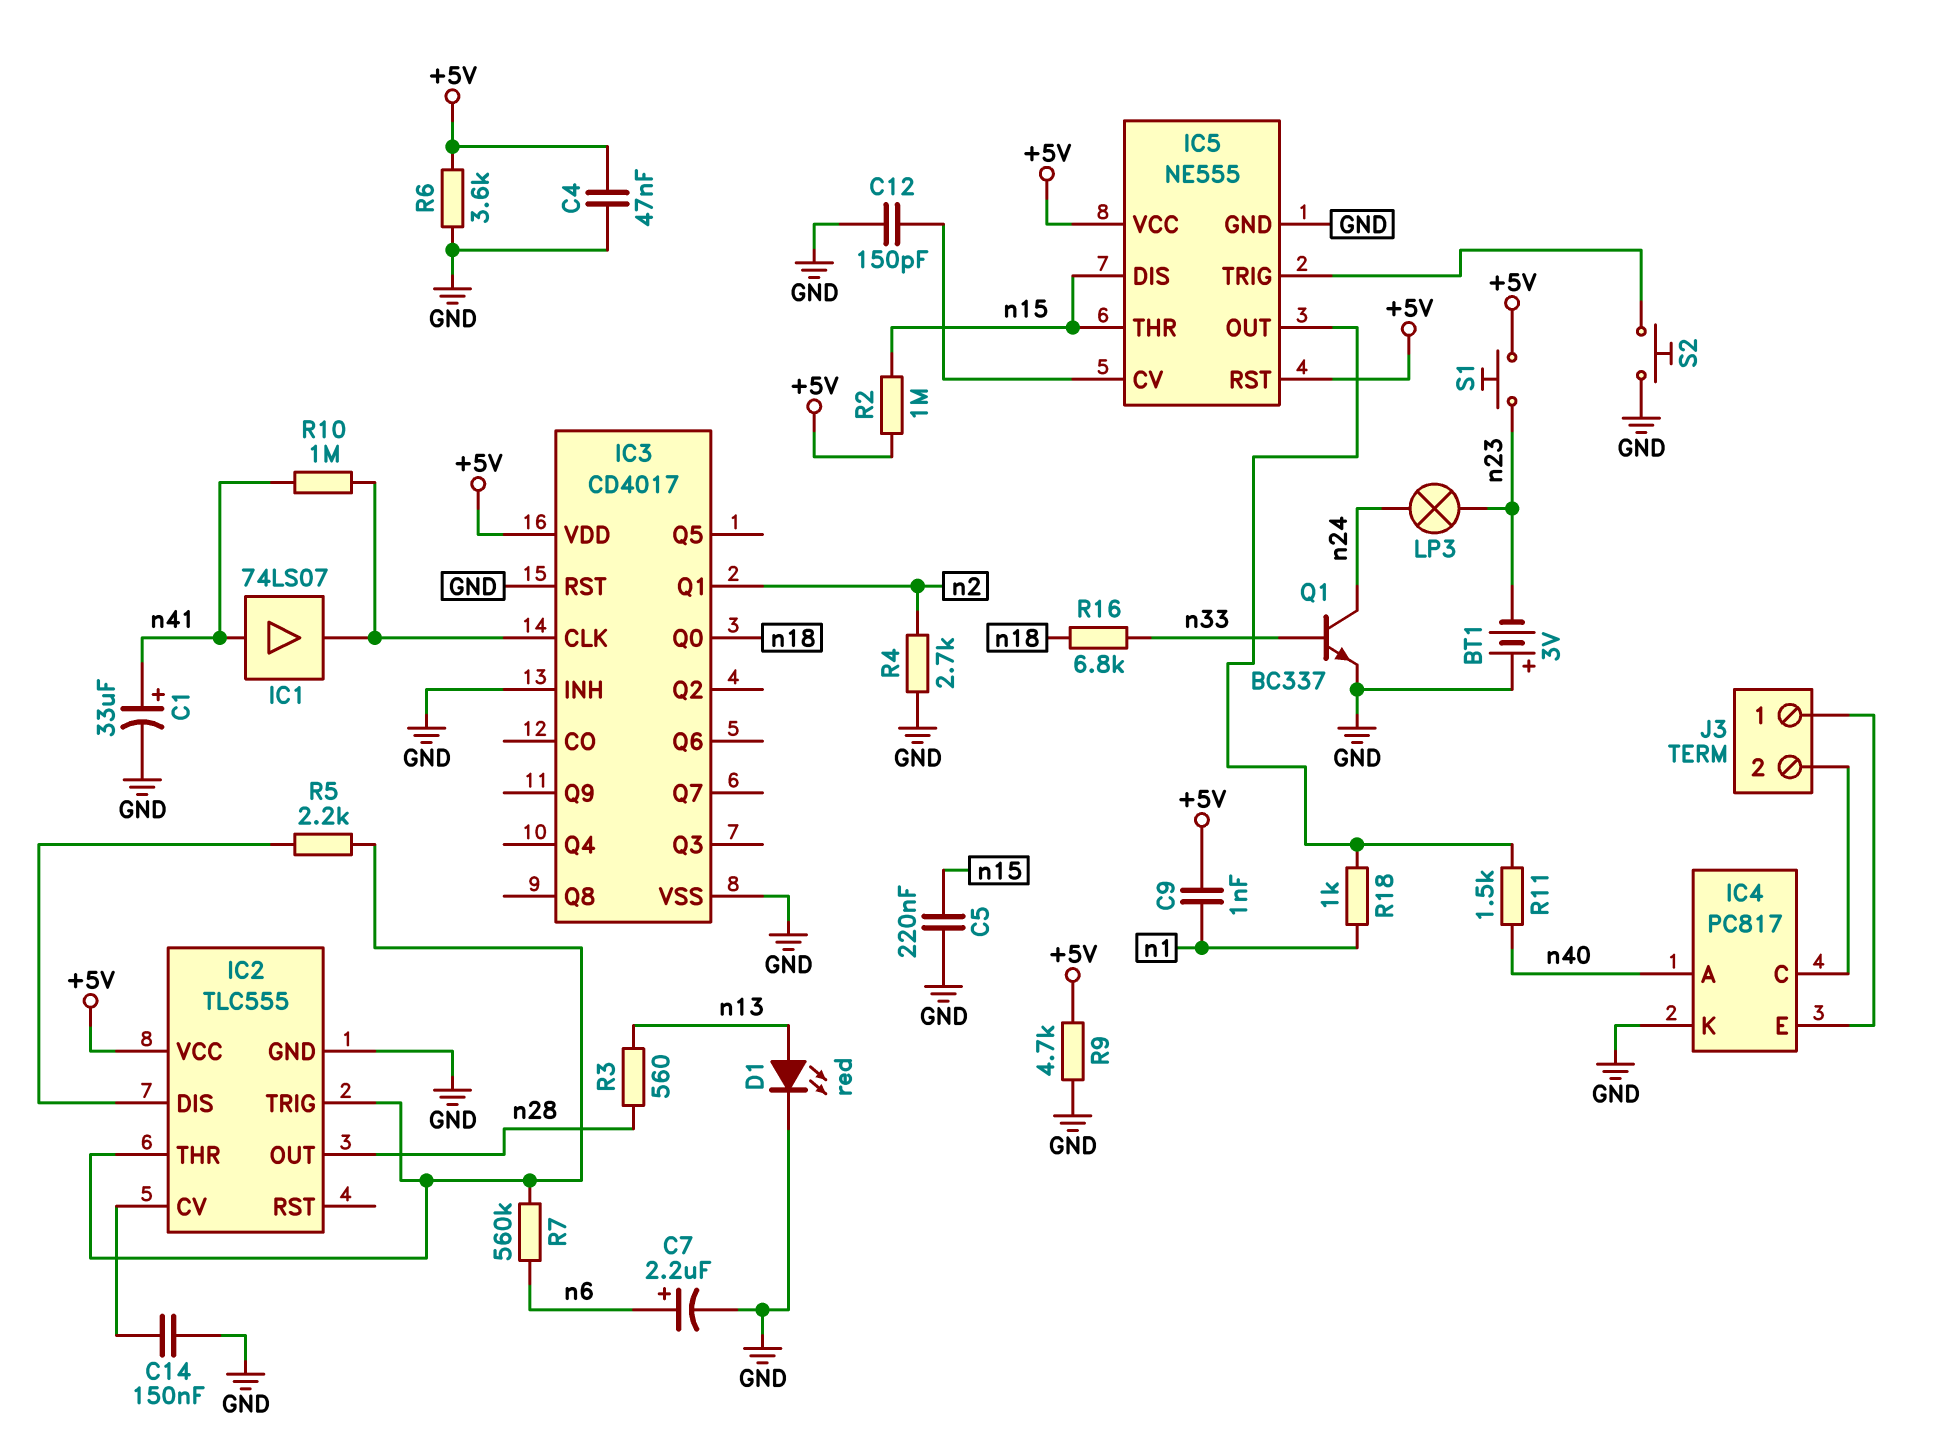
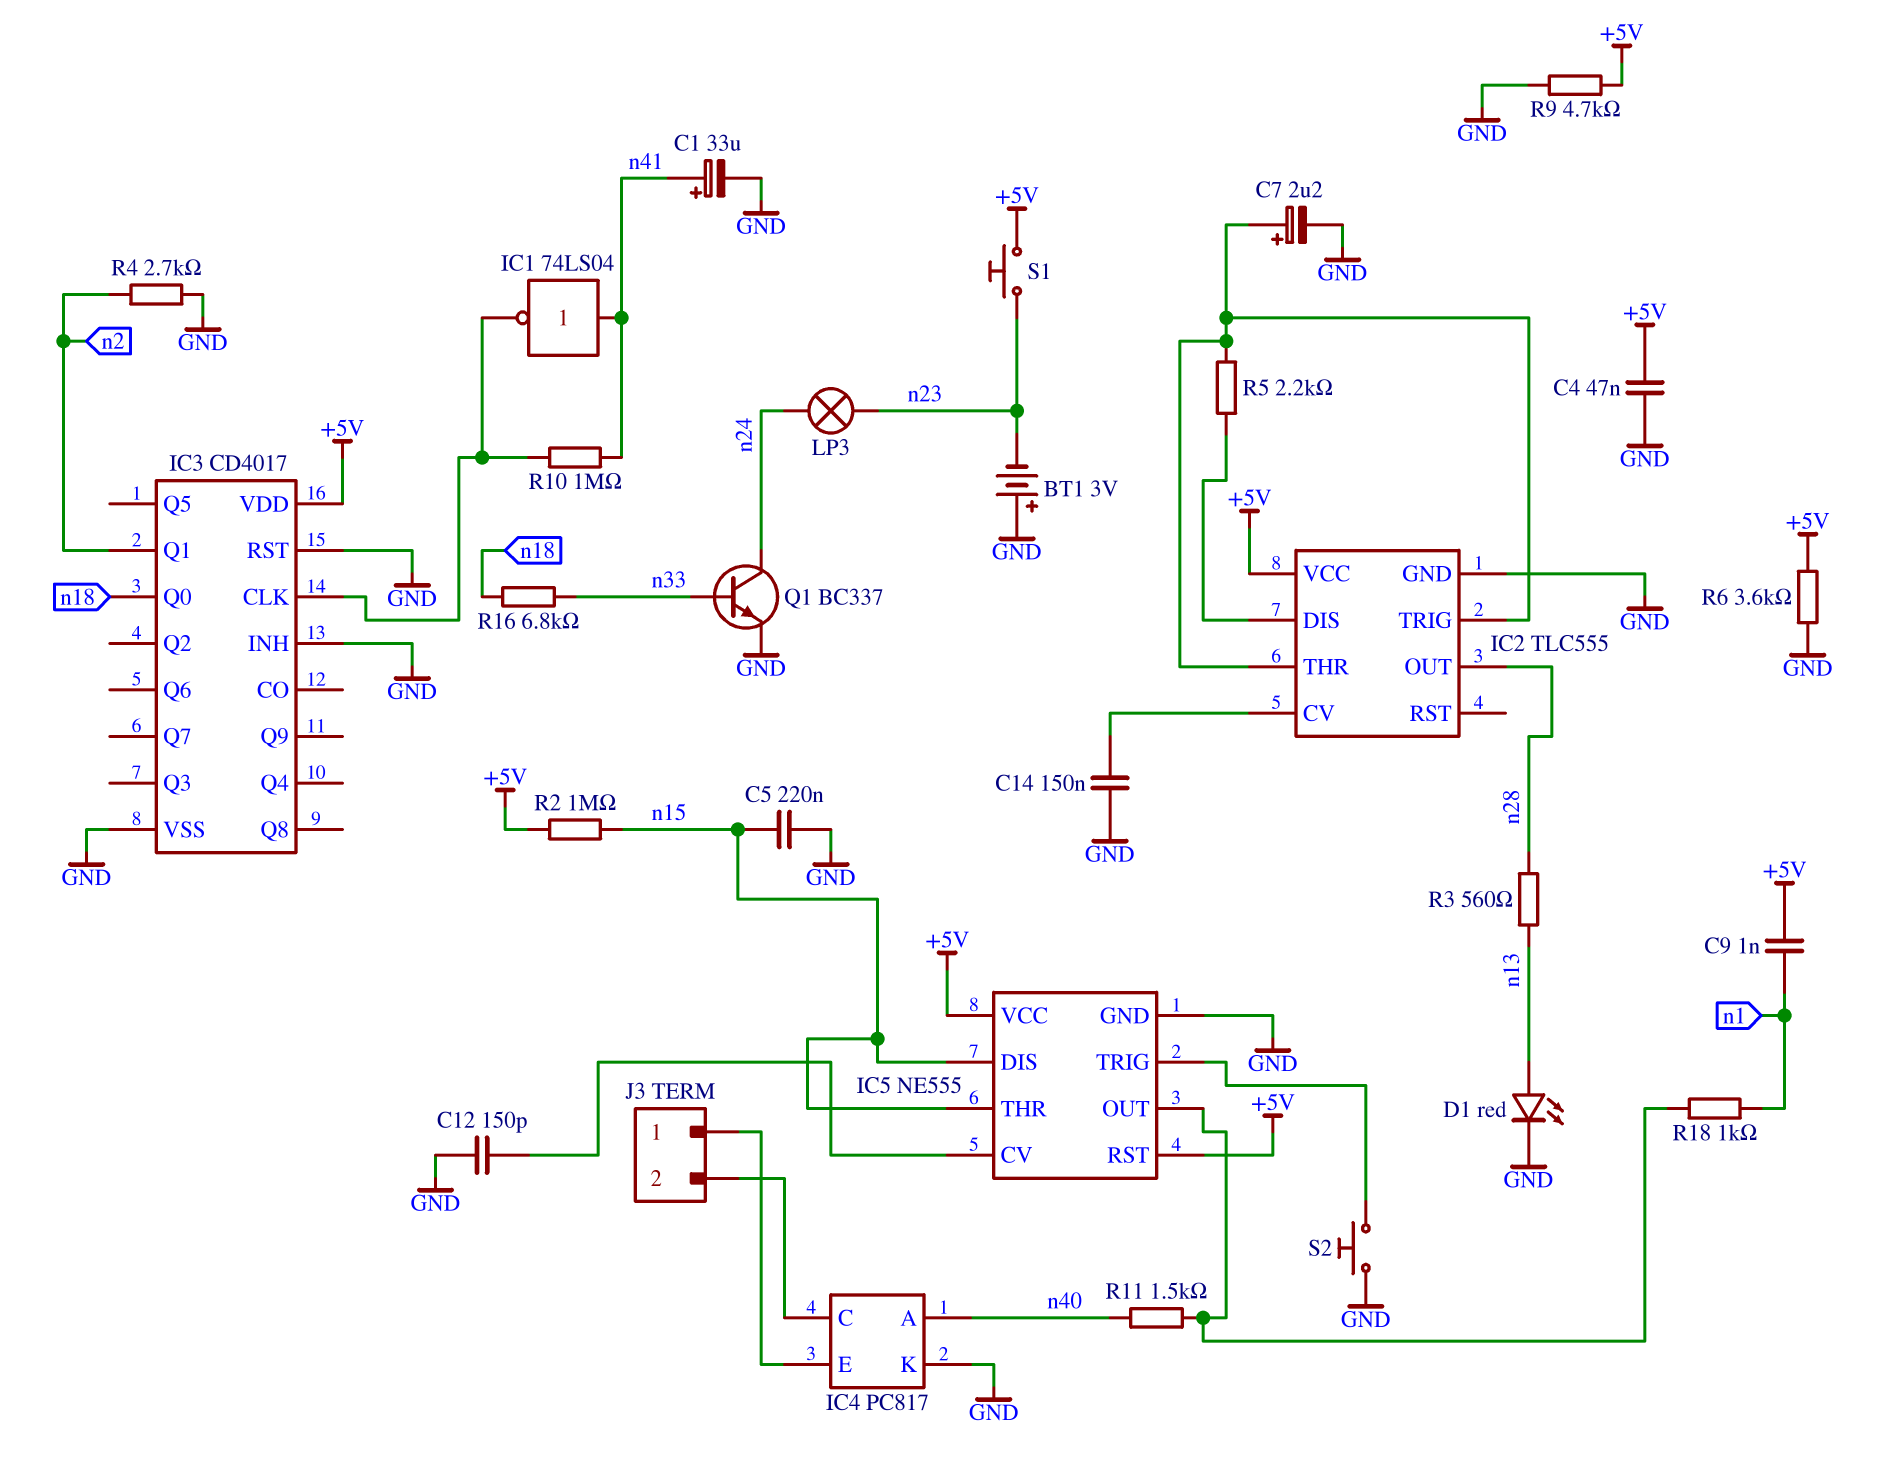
C7: 2.2uF (plus n6, minus GND) -> 2.2uF (plus IC2/THR, minus GND)
IC1: buffer 74LS07 (in n41, out IC3/CLK) -> NOT 74LS04 (in n41, out IC3/CLK)
R7: 560k (IC2/THR, n6) -> none

